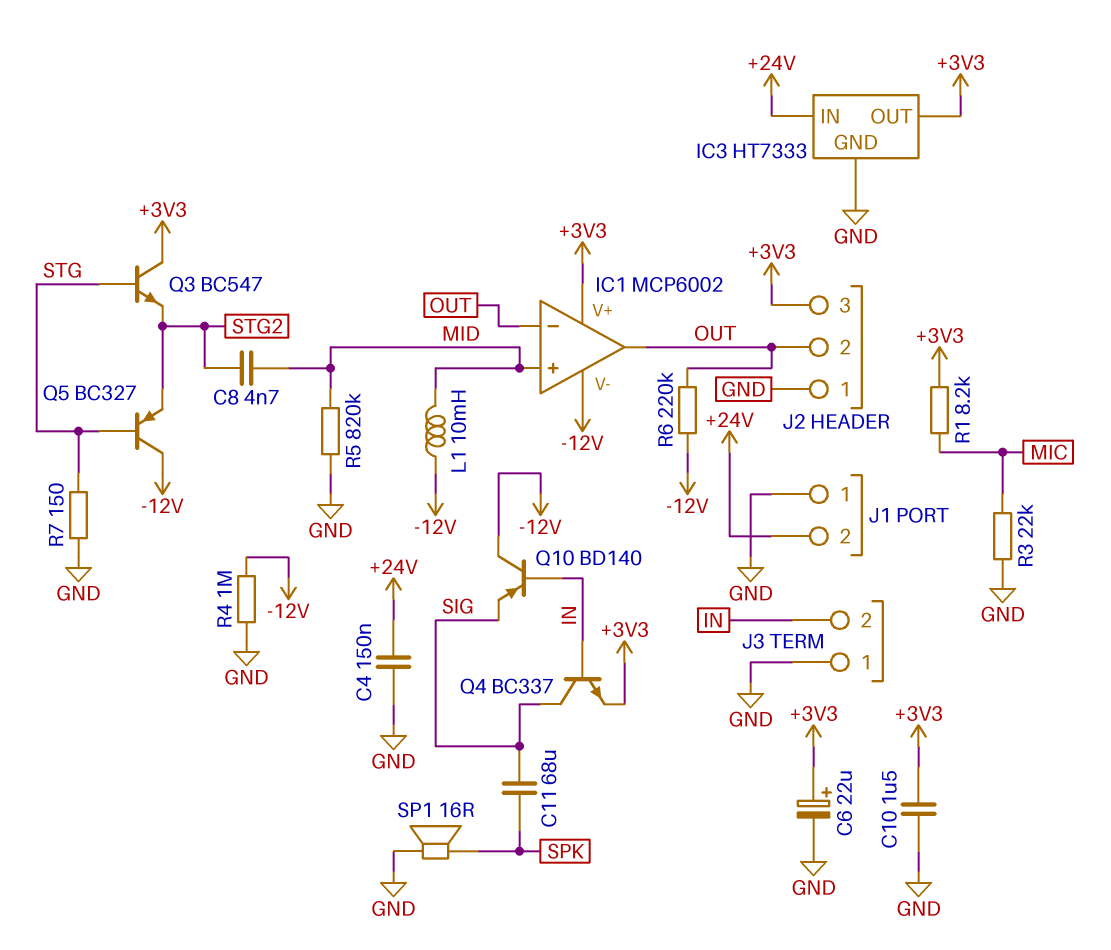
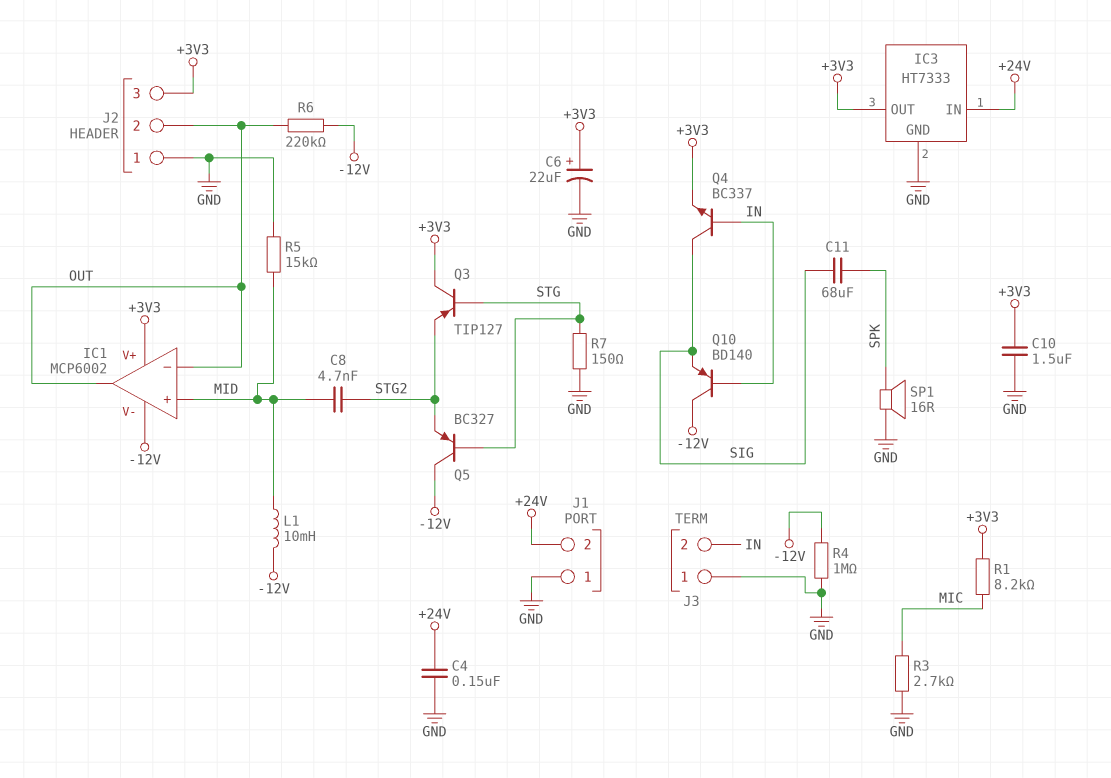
Q3: NPN BC547 (B STG, C +3V3, E STG2) -> PNP TIP127 (B STG, C +3V3, E STG2)
R3: 22k (GND, MIC) -> 2.7k (GND, MIC)
R5: 820k (GND, MID) -> 15k (GND, MID)

